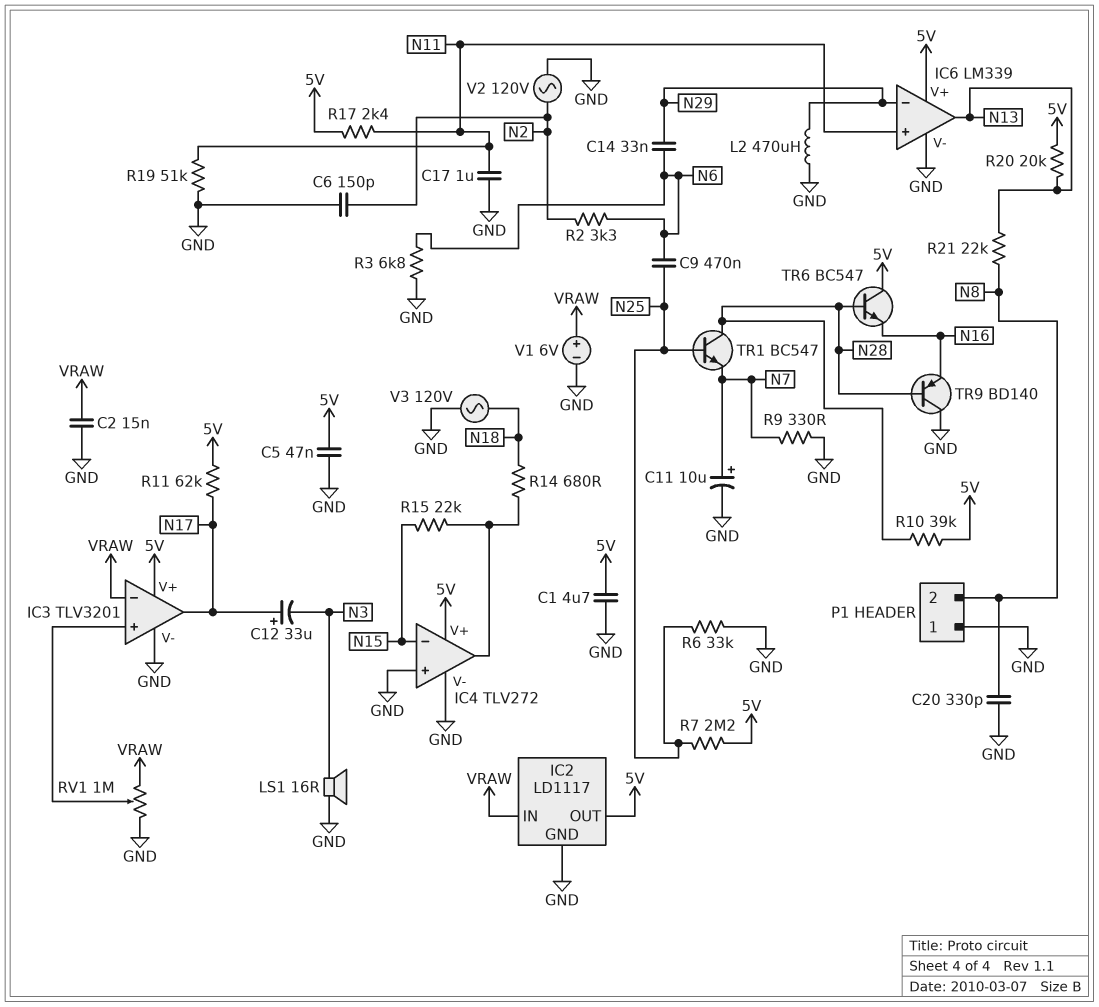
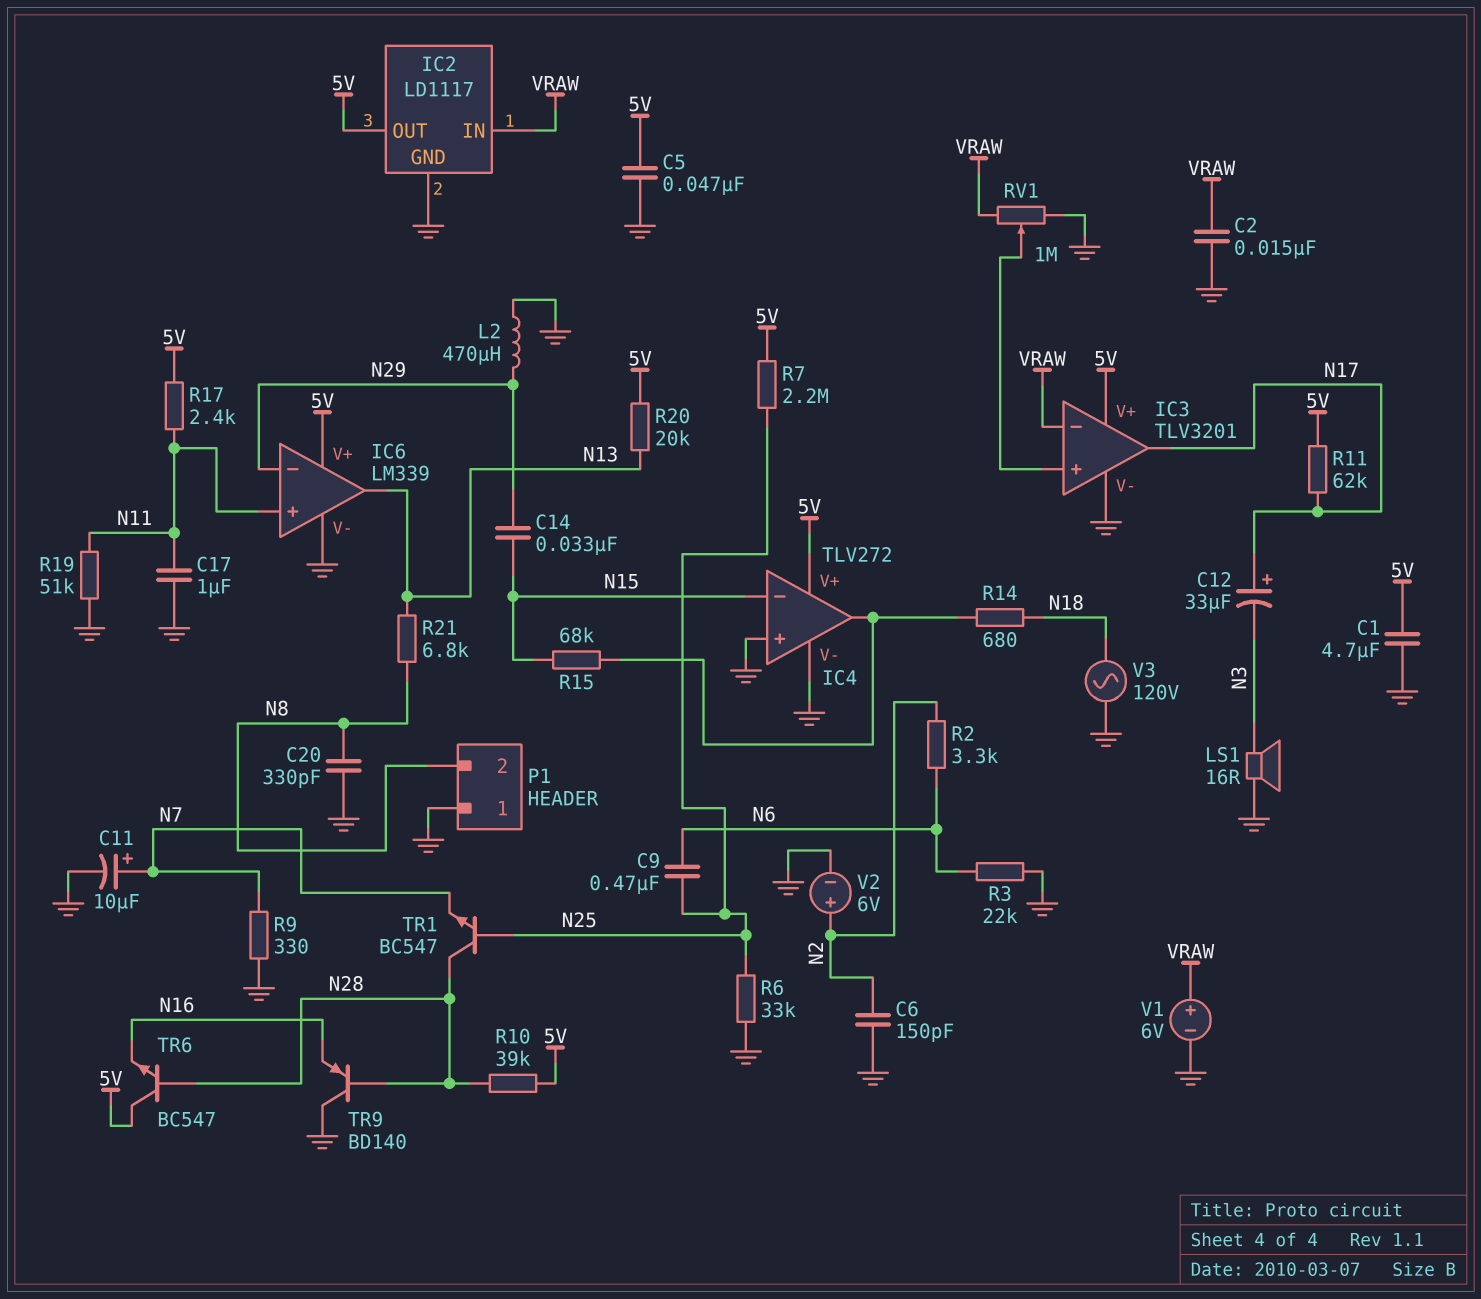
C14: 33nF (N6, N29) -> 33nF (N15, N29)
R3: 6.8k (GND, N6) -> 22k (GND, N6)
R15: 22k (IC4/out, N15) -> 68k (IC4/out, N15)
R21: 22k (N8, N13) -> 6.8k (N8, N13)
V2: AC 120V (GND, N2) -> 6V (plus N2, minus GND)

